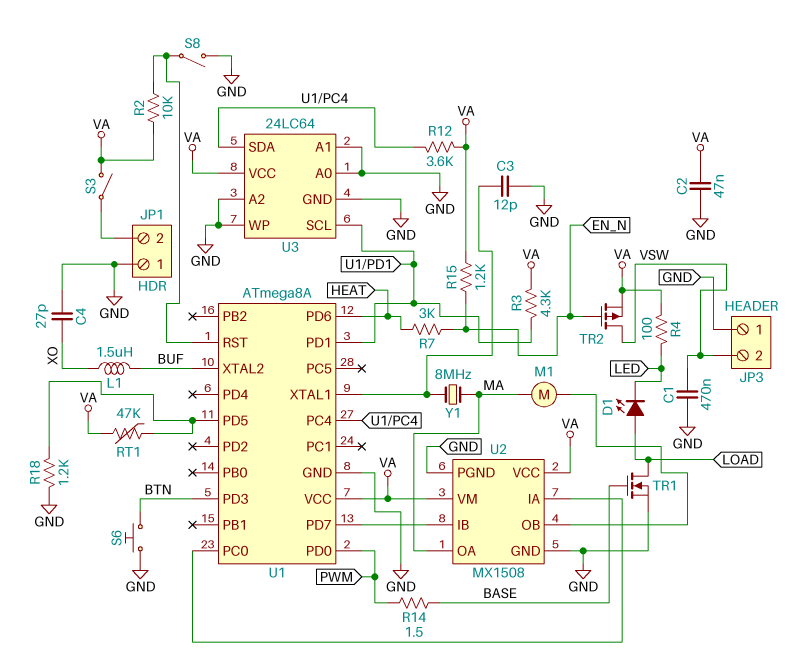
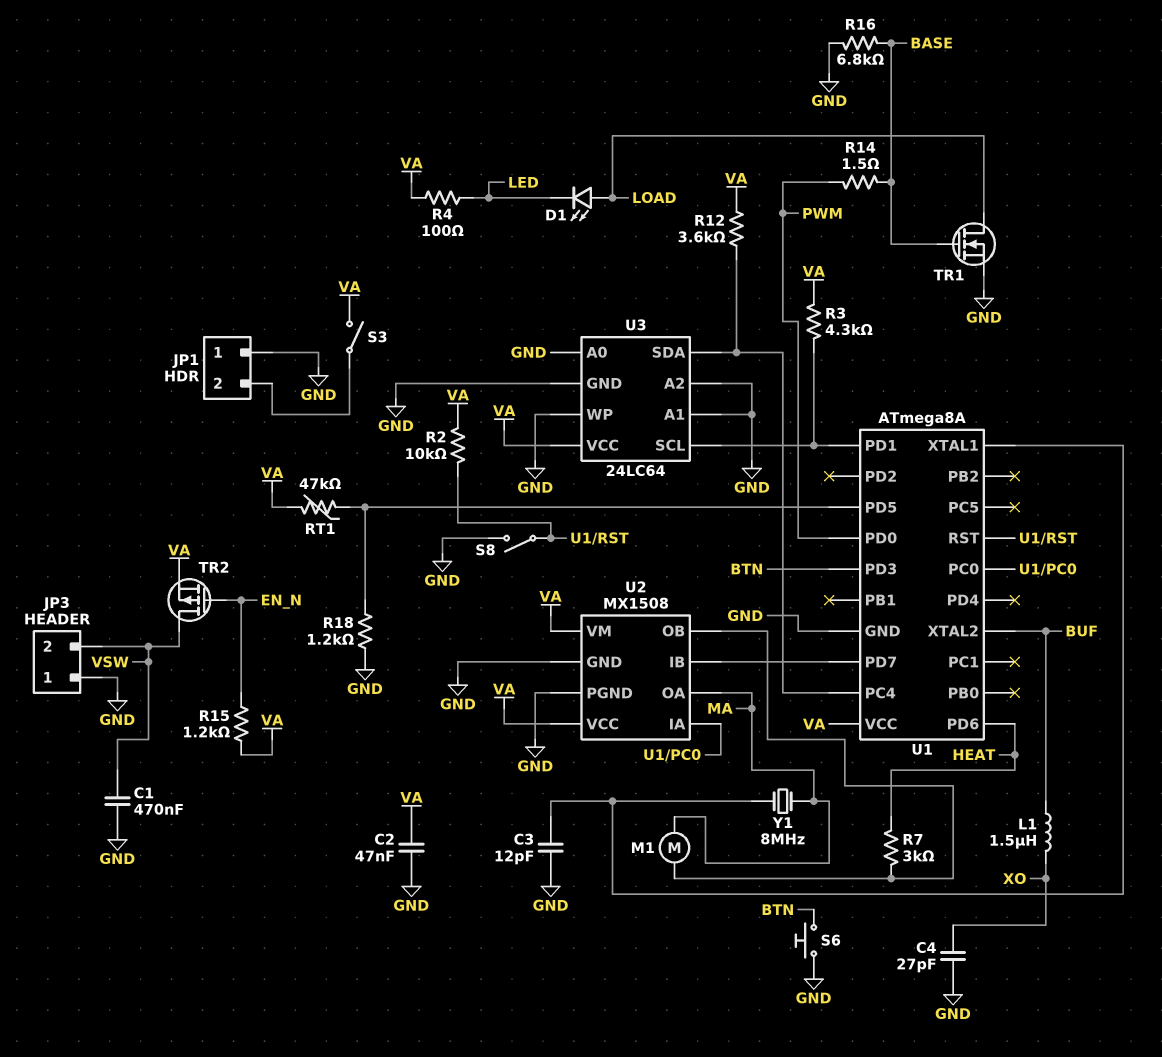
R7: 3k (EN_N, HEAT) -> 3k (HEAT, U2/OB)
R16: none -> 6.8k (BASE, GND)

